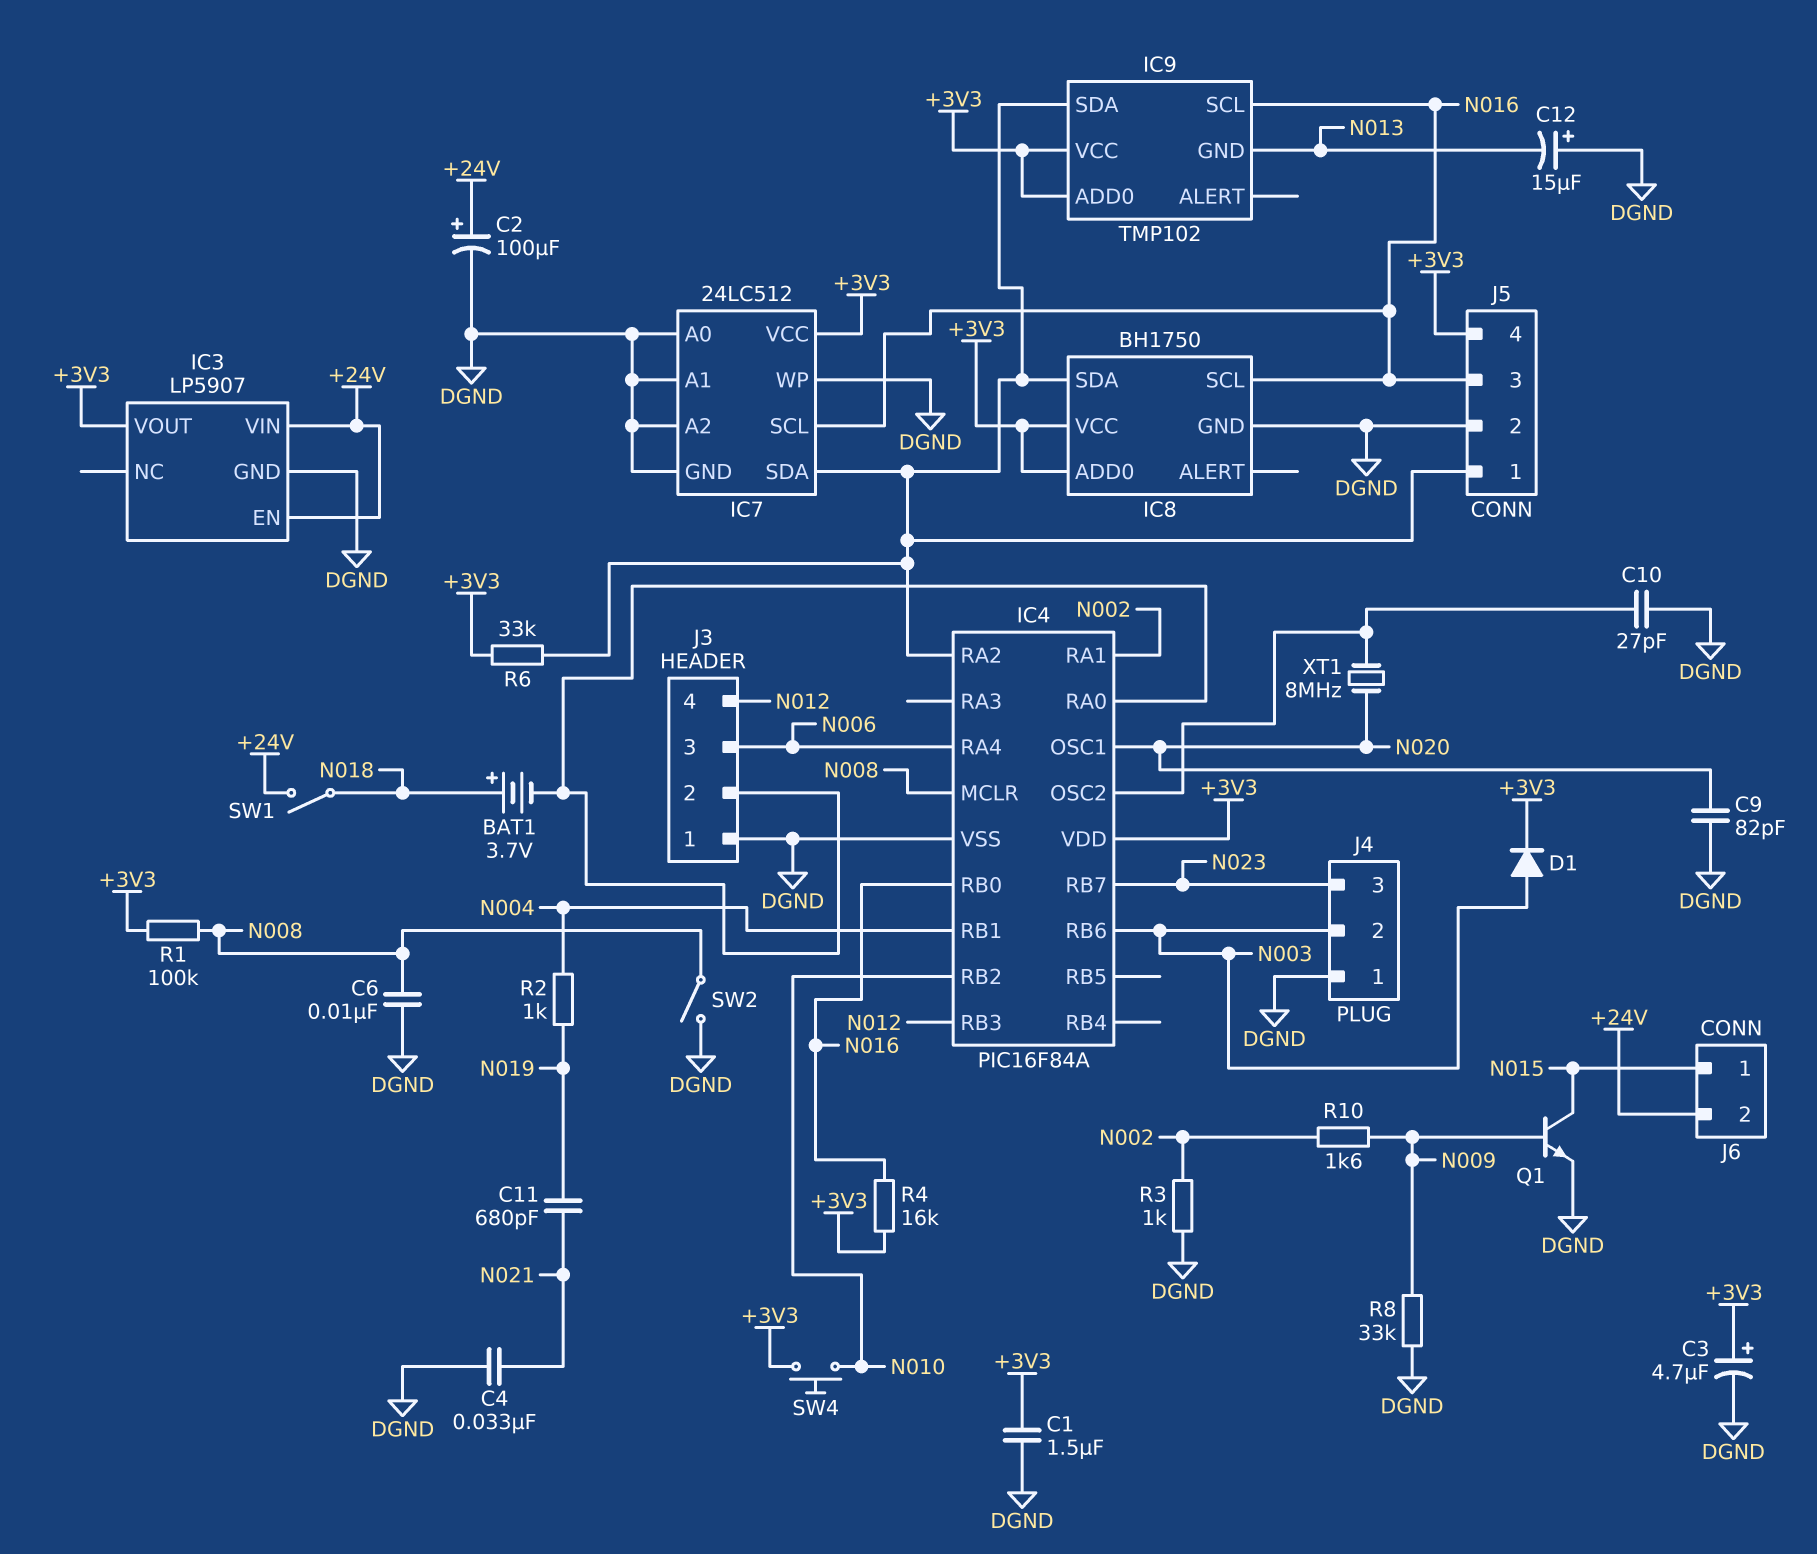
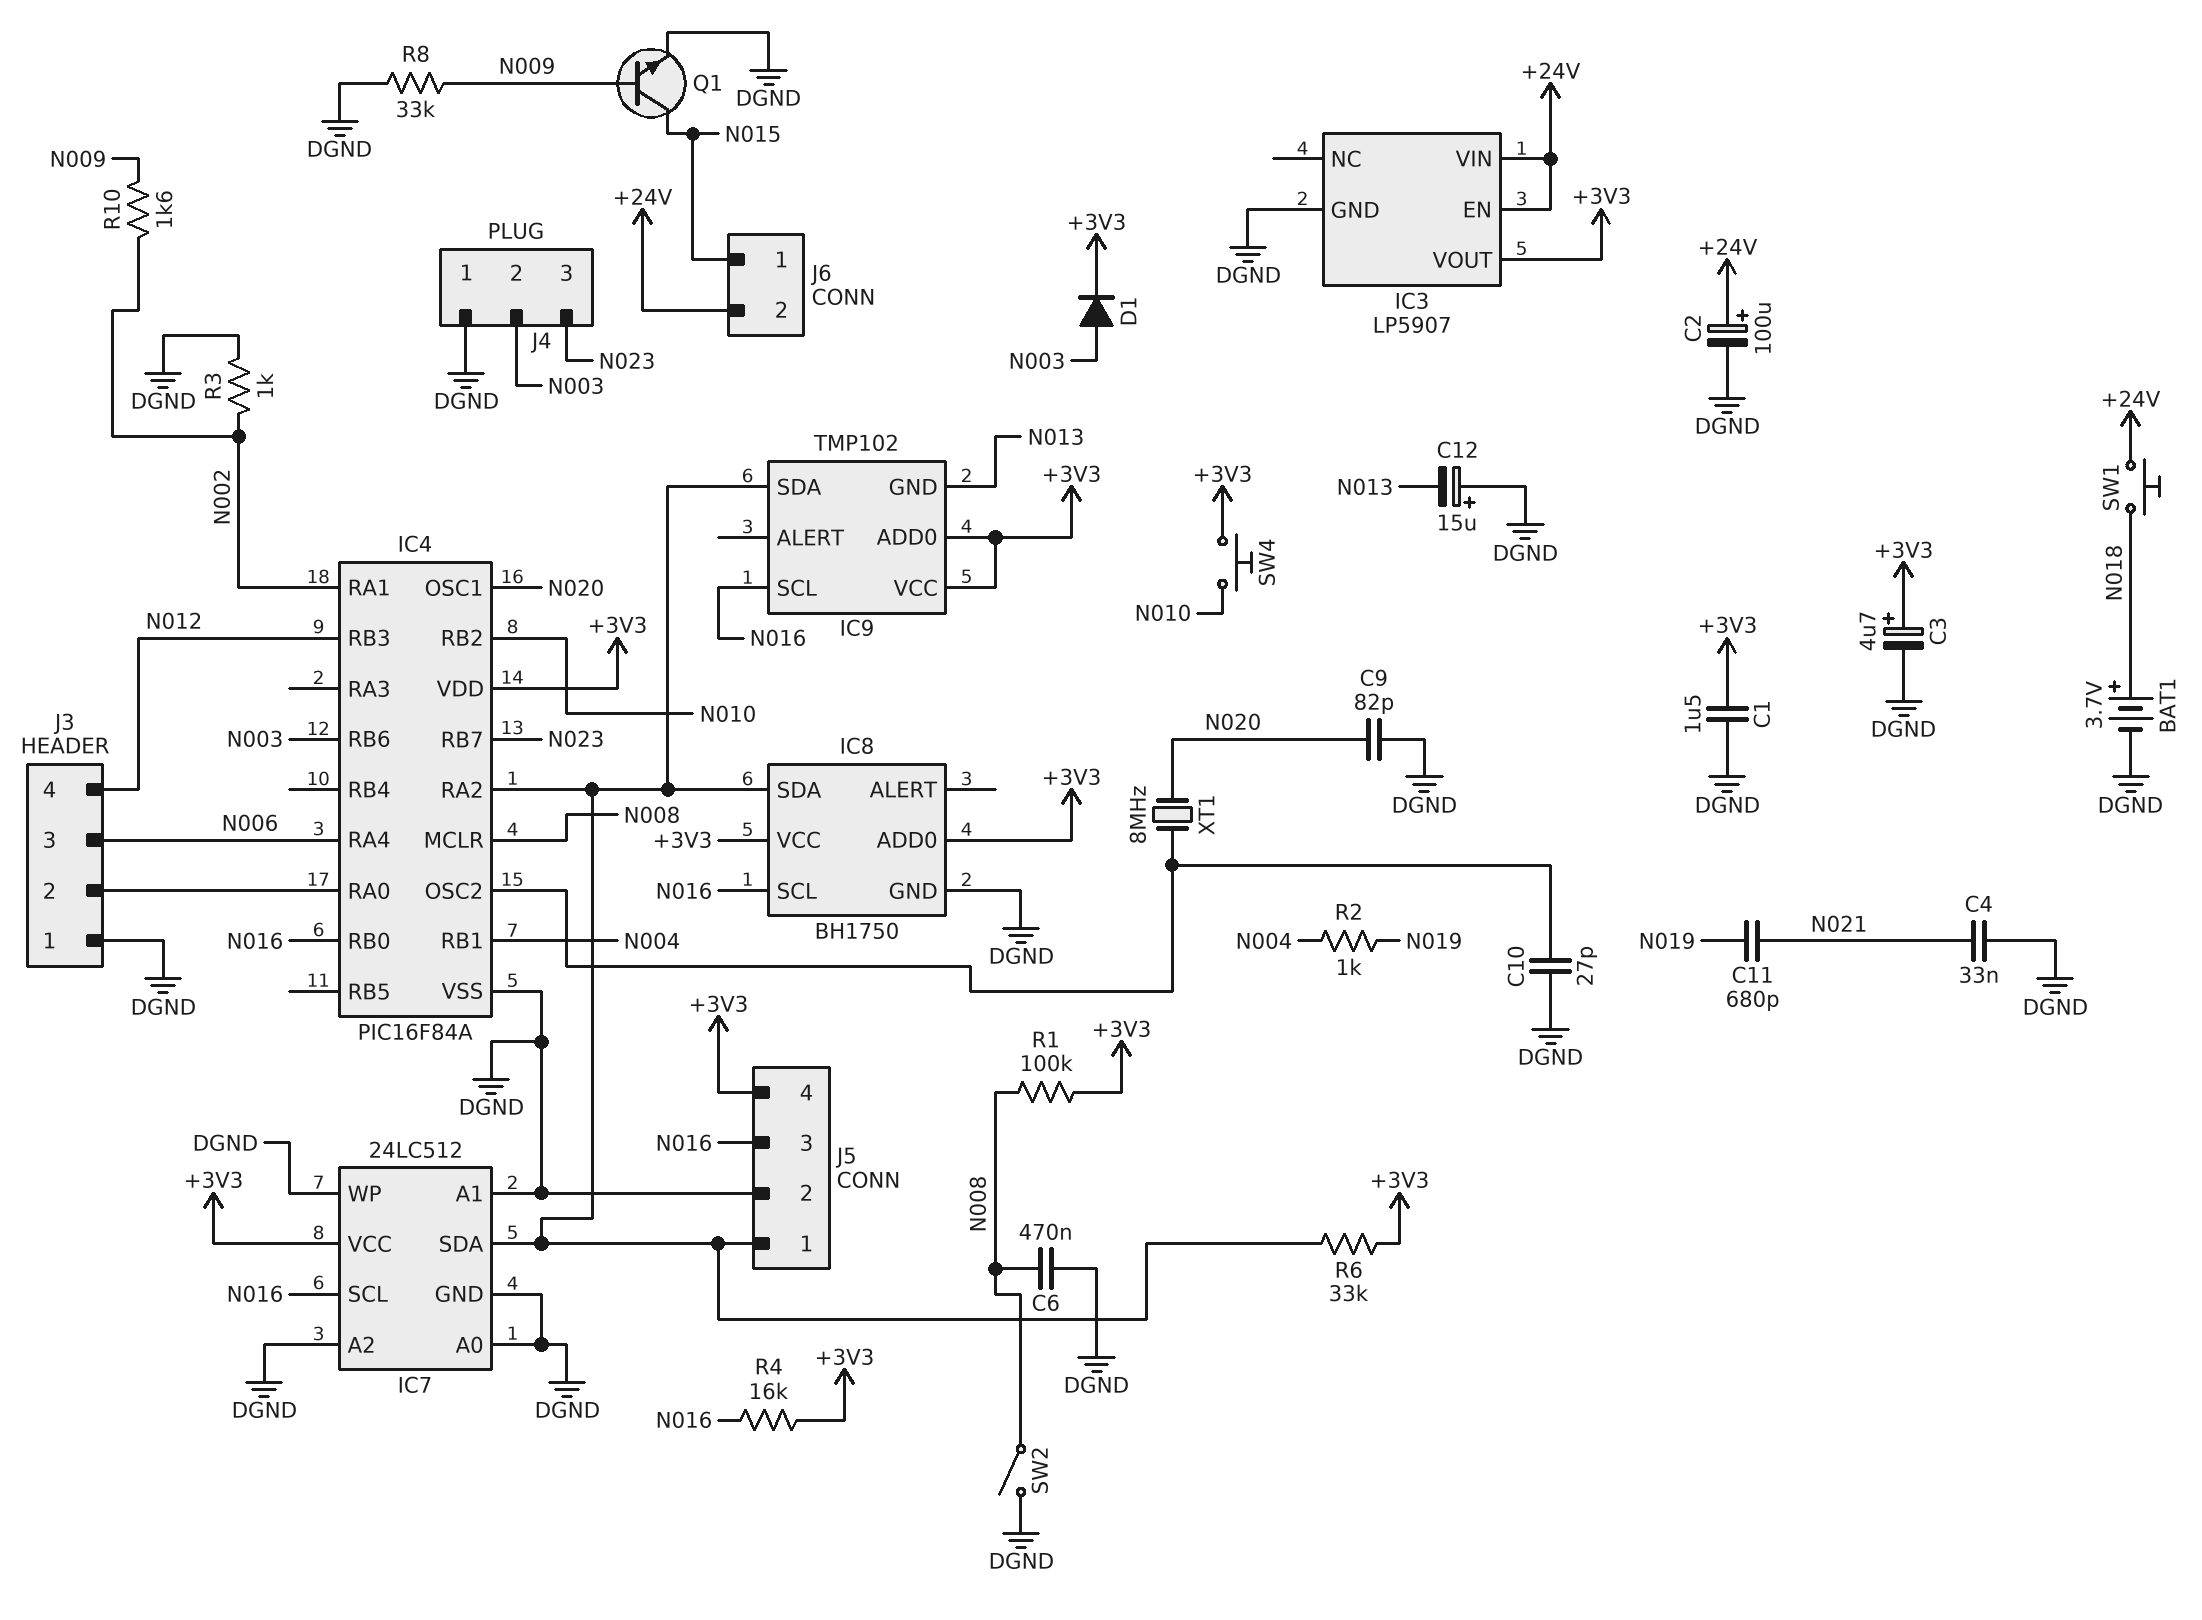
BAT1: 3.7V (plus N018, minus IC4/RA0) -> 3.7V (plus N018, minus DGND)
C6: 10nF (DGND, N008) -> 470nF (DGND, N008)
SW1: switch (+24V, N018) -> button (+24V, N018)

